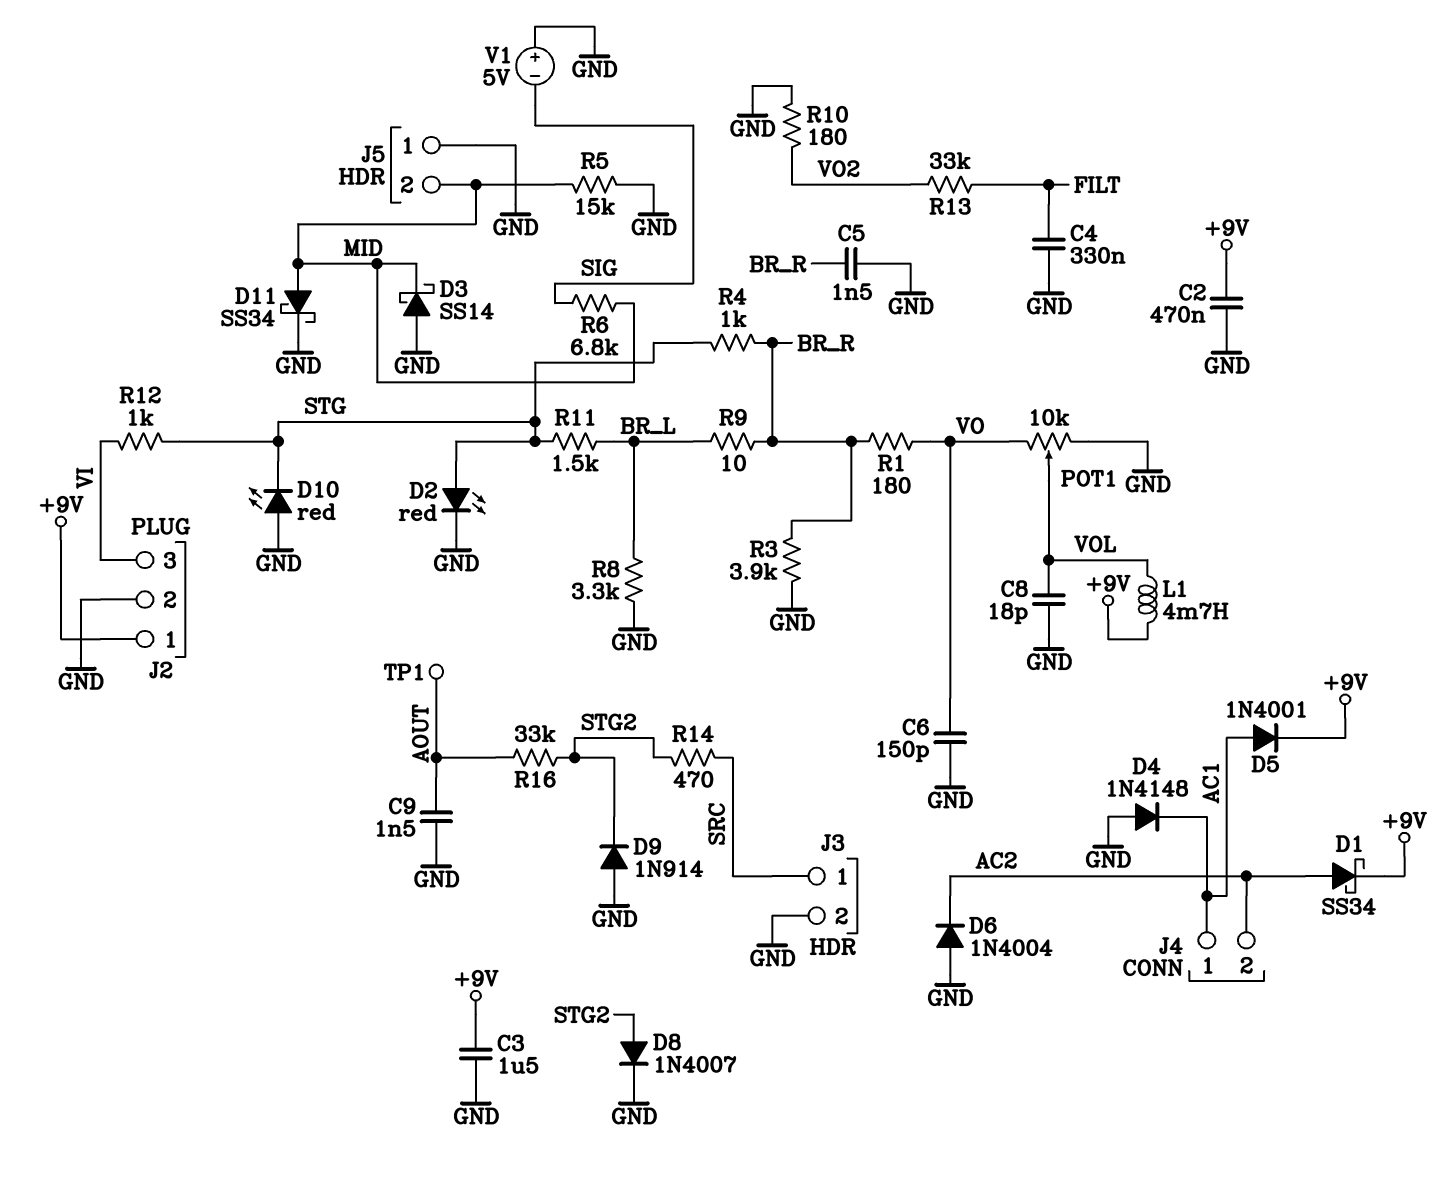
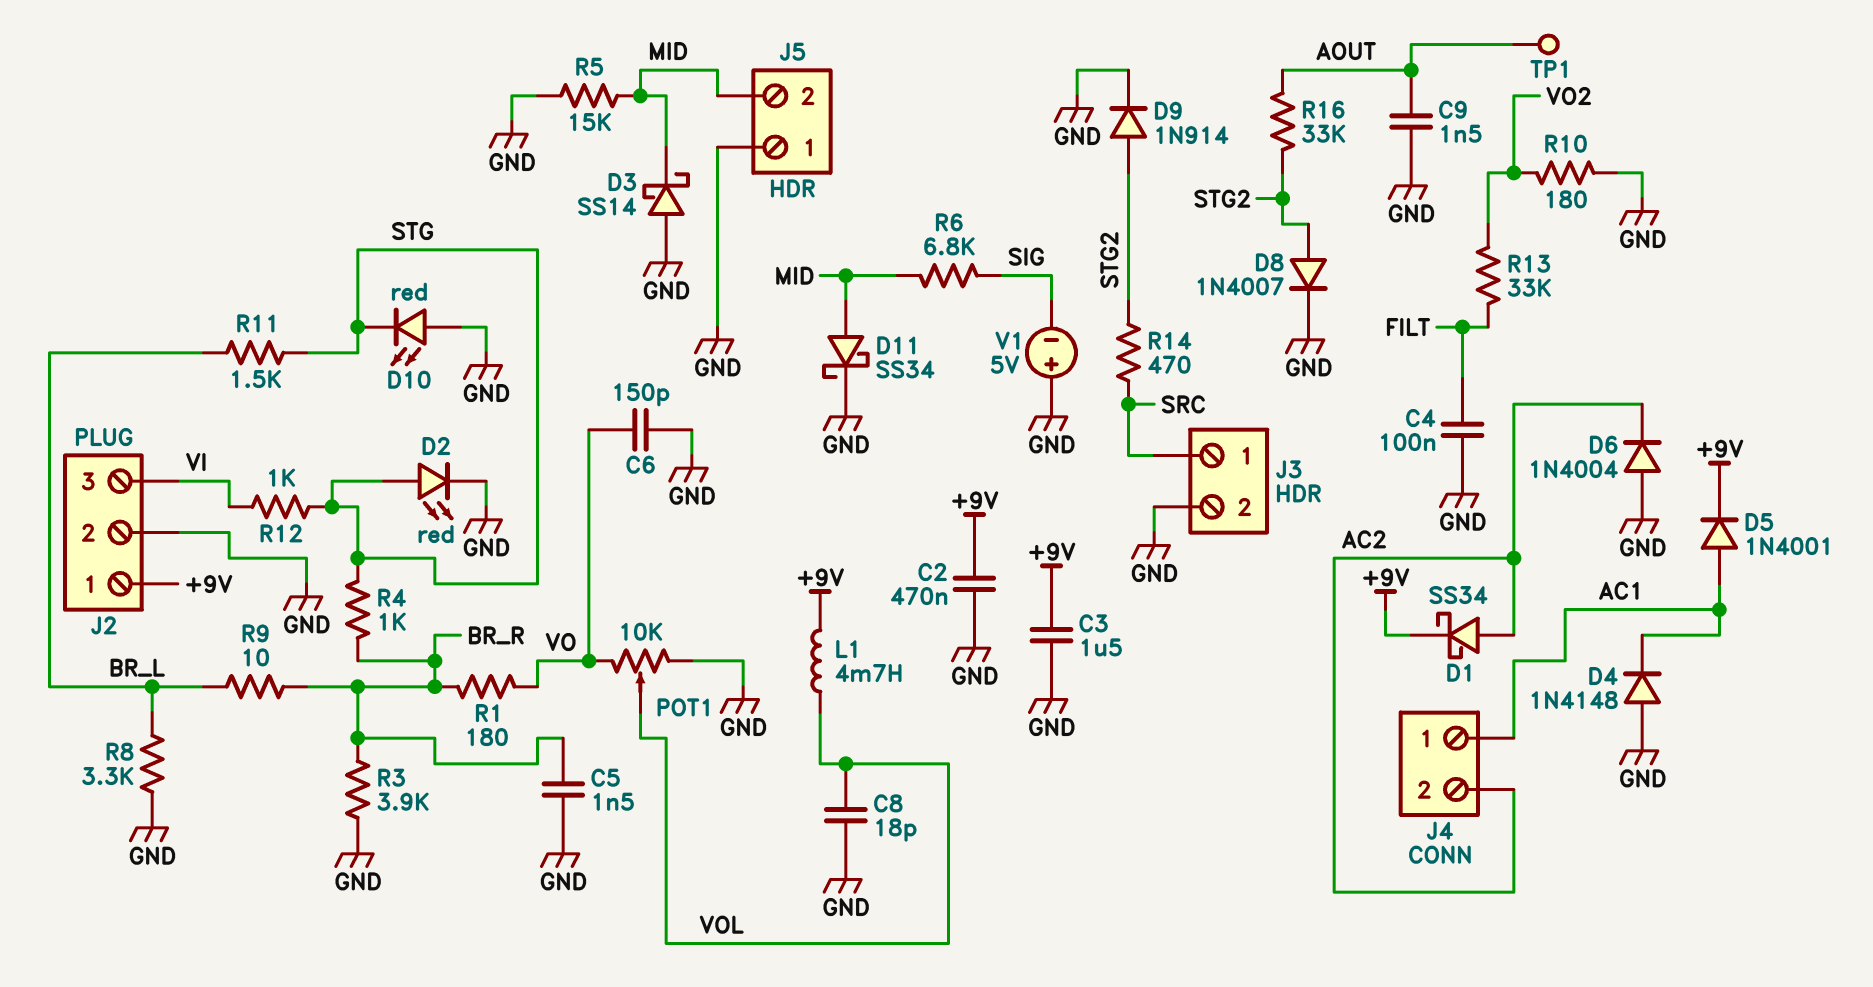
C4: 330nF (FILT, GND) -> 100nF (FILT, GND)
D9: diode 1N914 (A GND, K STG2) -> diode 1N914 (A STG2, K GND)

